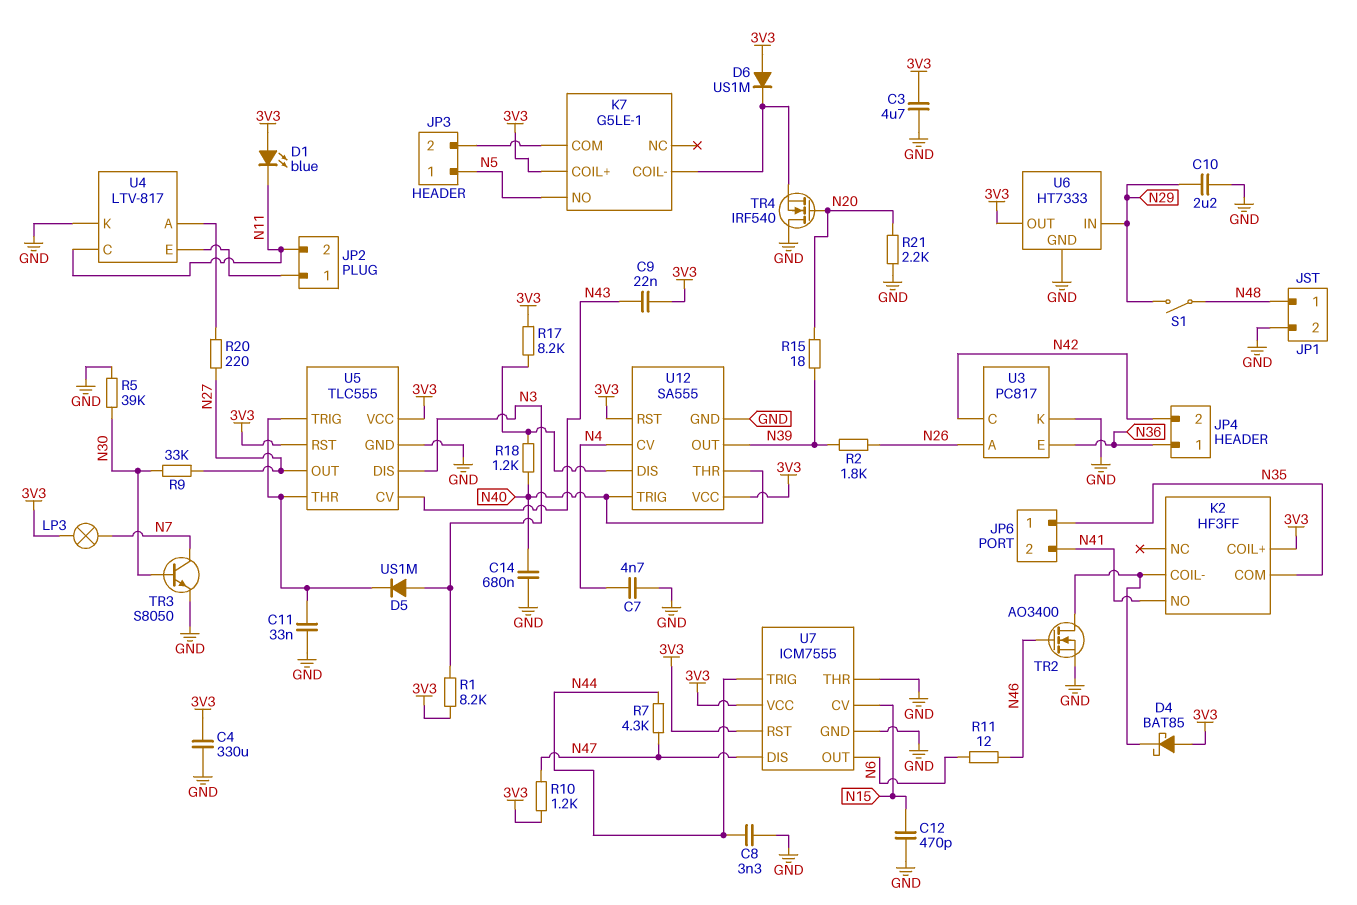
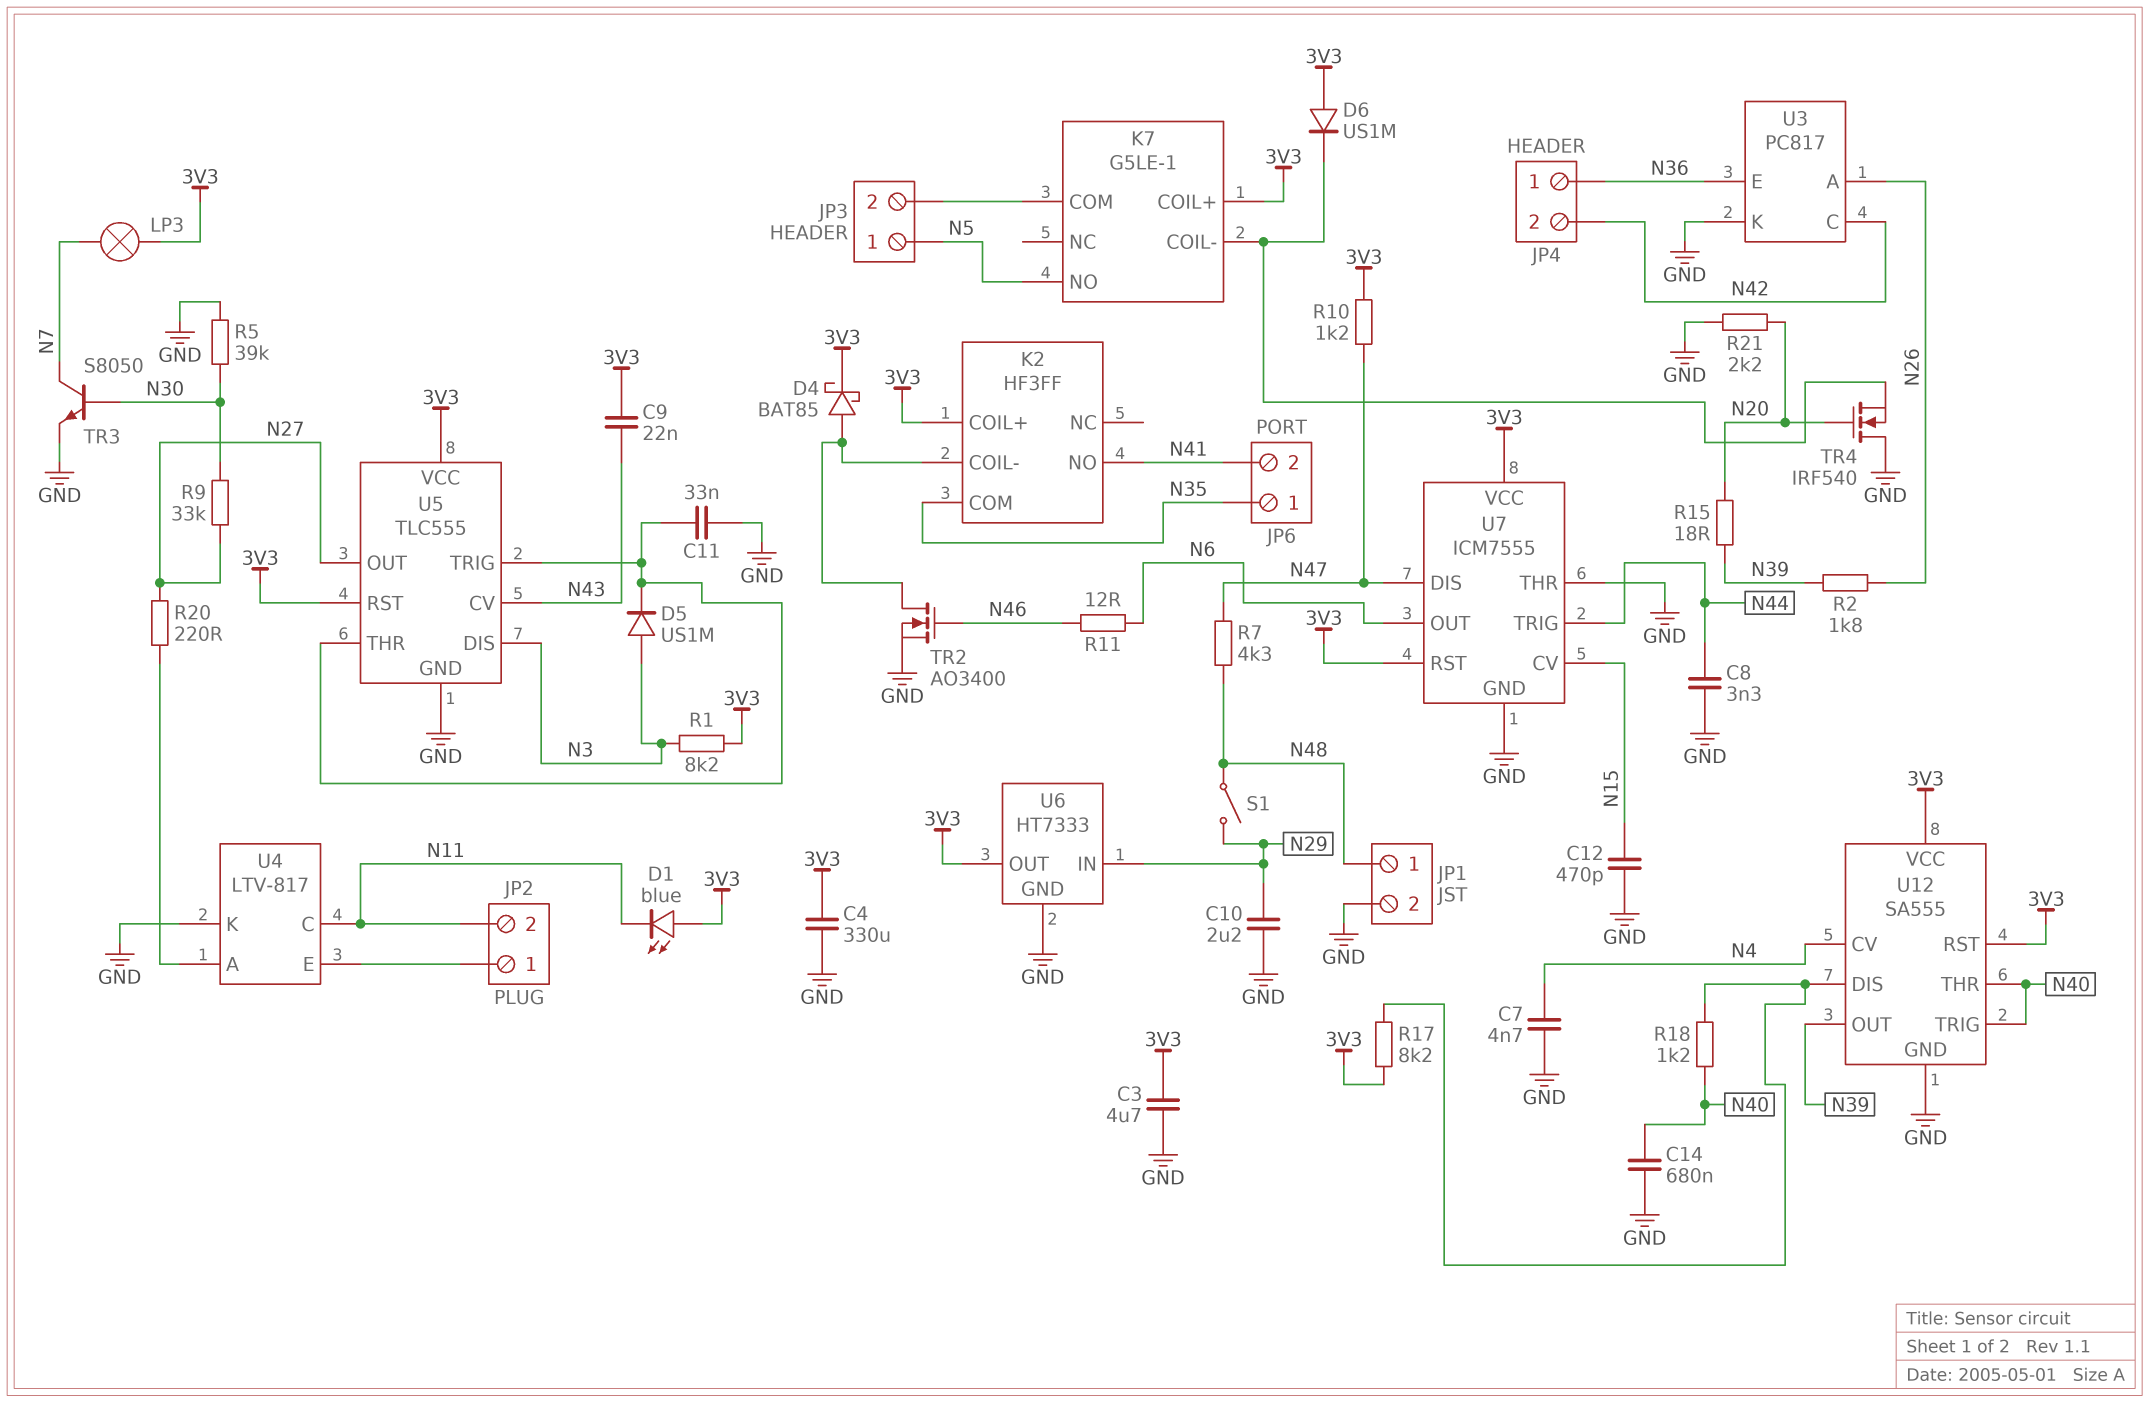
D4: schottky BAT85 (A 3V3, K K2/COIL-) -> schottky BAT85 (A K2/COIL-, K 3V3)
R7: 4.3k (N44, N47) -> 4.3k (N47, N48)

